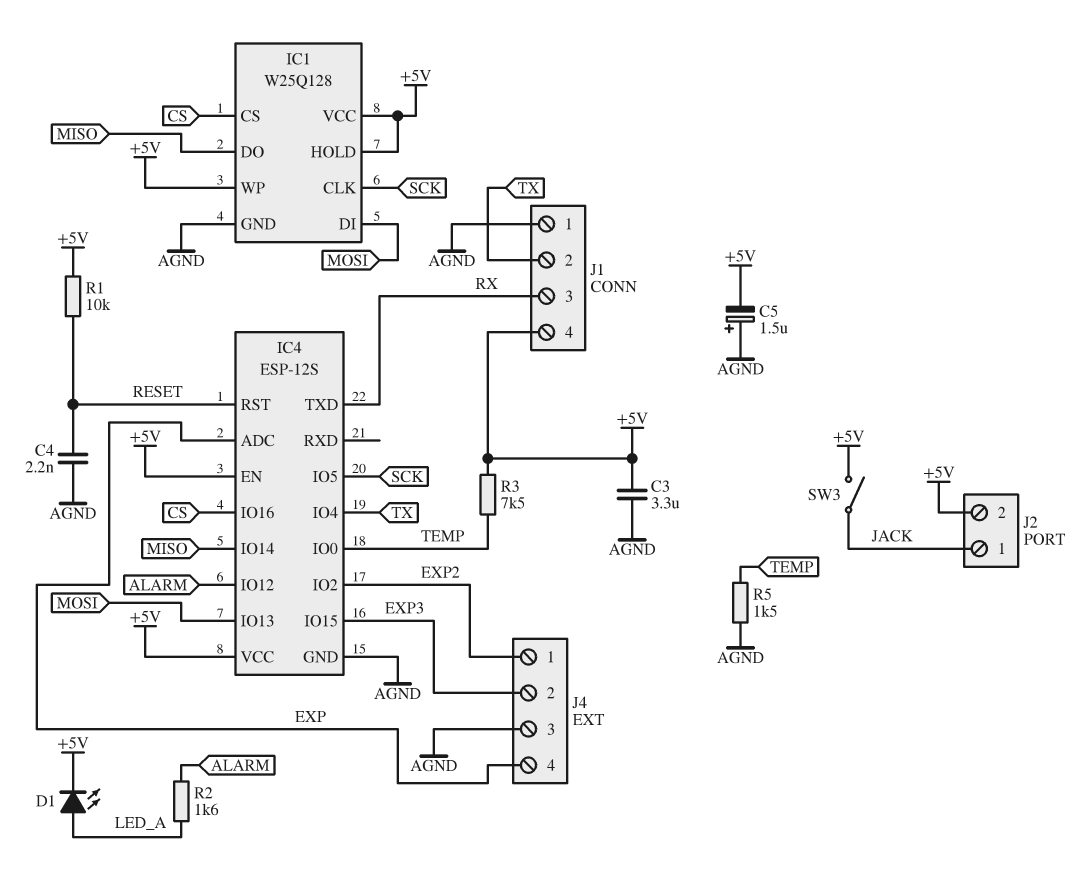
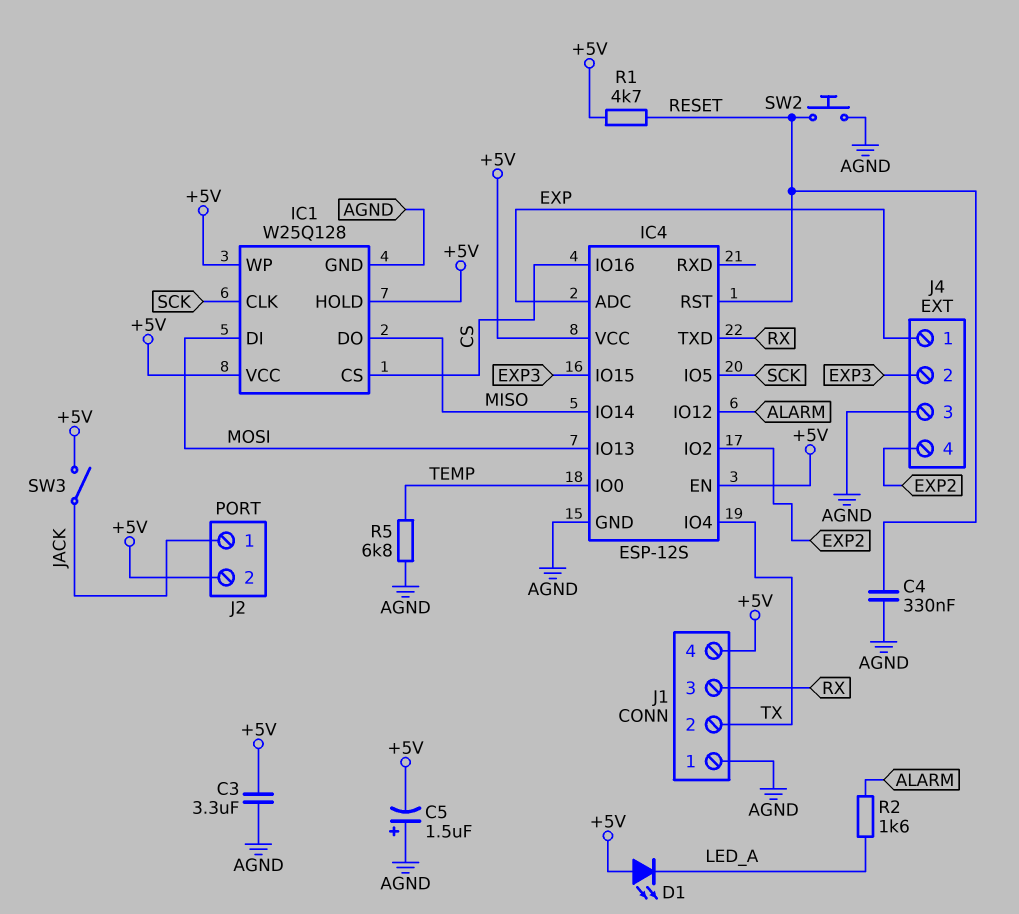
C4: 2.2nF (AGND, RESET) -> 330nF (AGND, RESET)
D1: LED (A LED_A, K +5V) -> LED (A +5V, K LED_A)
J4 pin 1: EXP2 -> EXP
J4 pin 4: EXP -> EXP2
R1: 10k (+5V, RESET) -> 4.7k (+5V, RESET)
R3: 7.5k (+5V, TEMP) -> none
R5: 1.5k (AGND, TEMP) -> 6.8k (AGND, TEMP)
SW2: none -> button (AGND, RESET)

